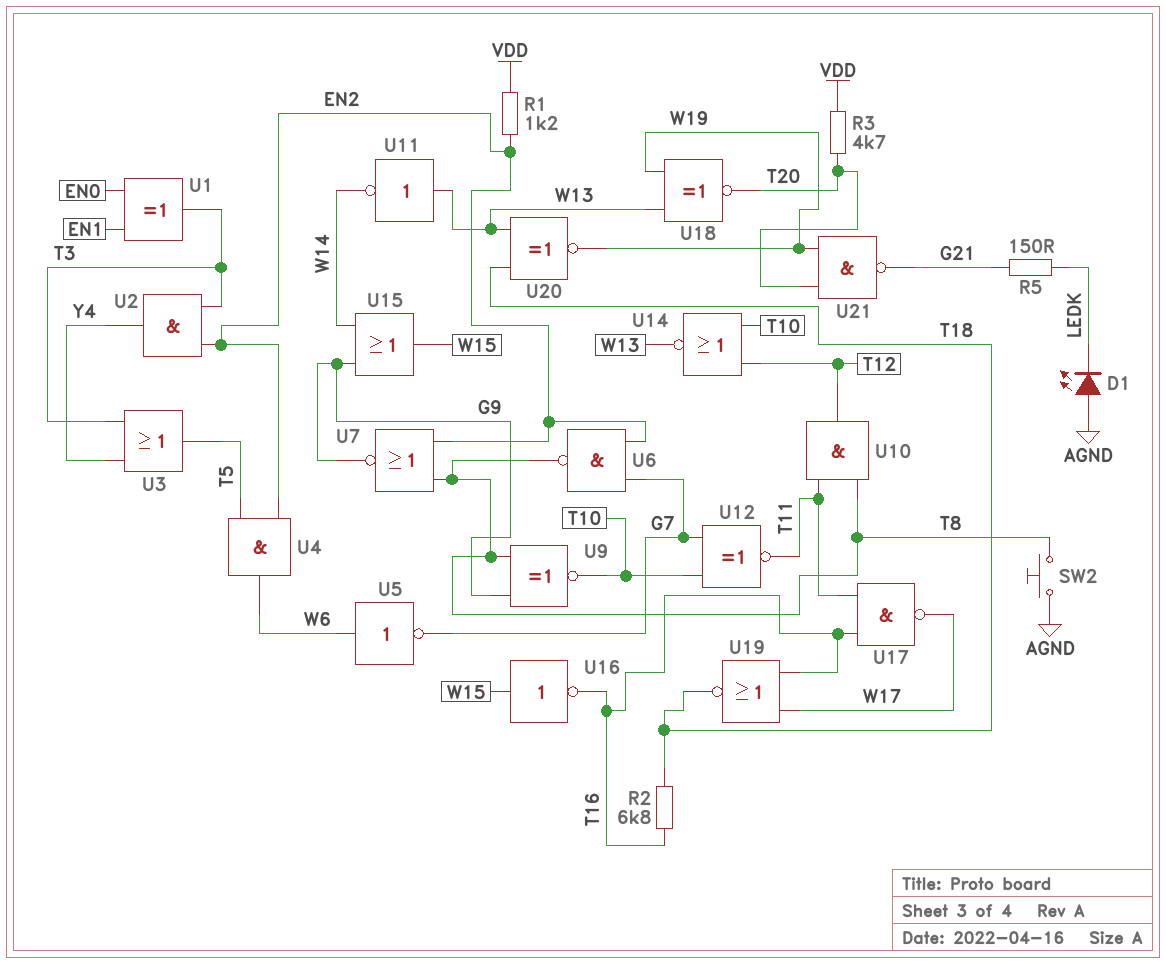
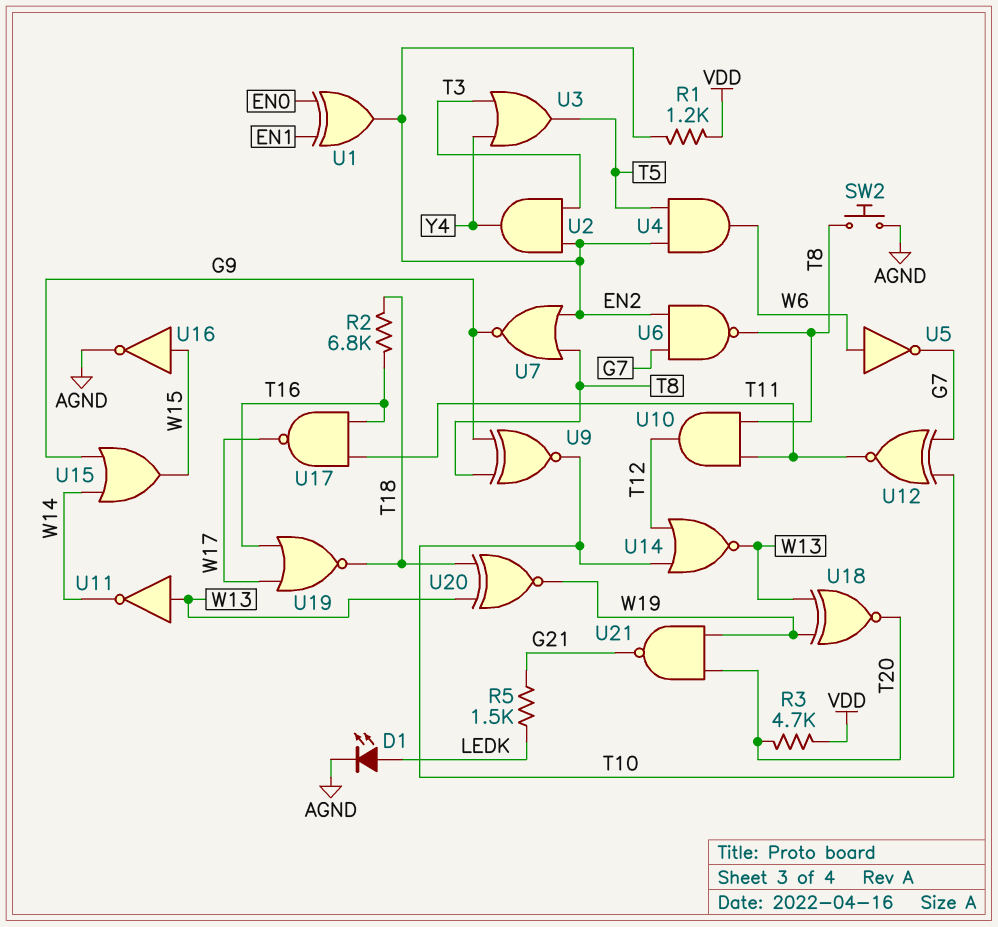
D1: LED (A AGND, K LEDK) -> LED (A LEDK, K AGND)
R5: 150 (G21, LEDK) -> 1.5k (G21, LEDK)
U1: XOR (in EN0, in EN1, out T3) -> XOR (in EN0, in EN1, out EN2)
U16: NOT (in W15, out T16) -> NOT (in W15, out AGND)

